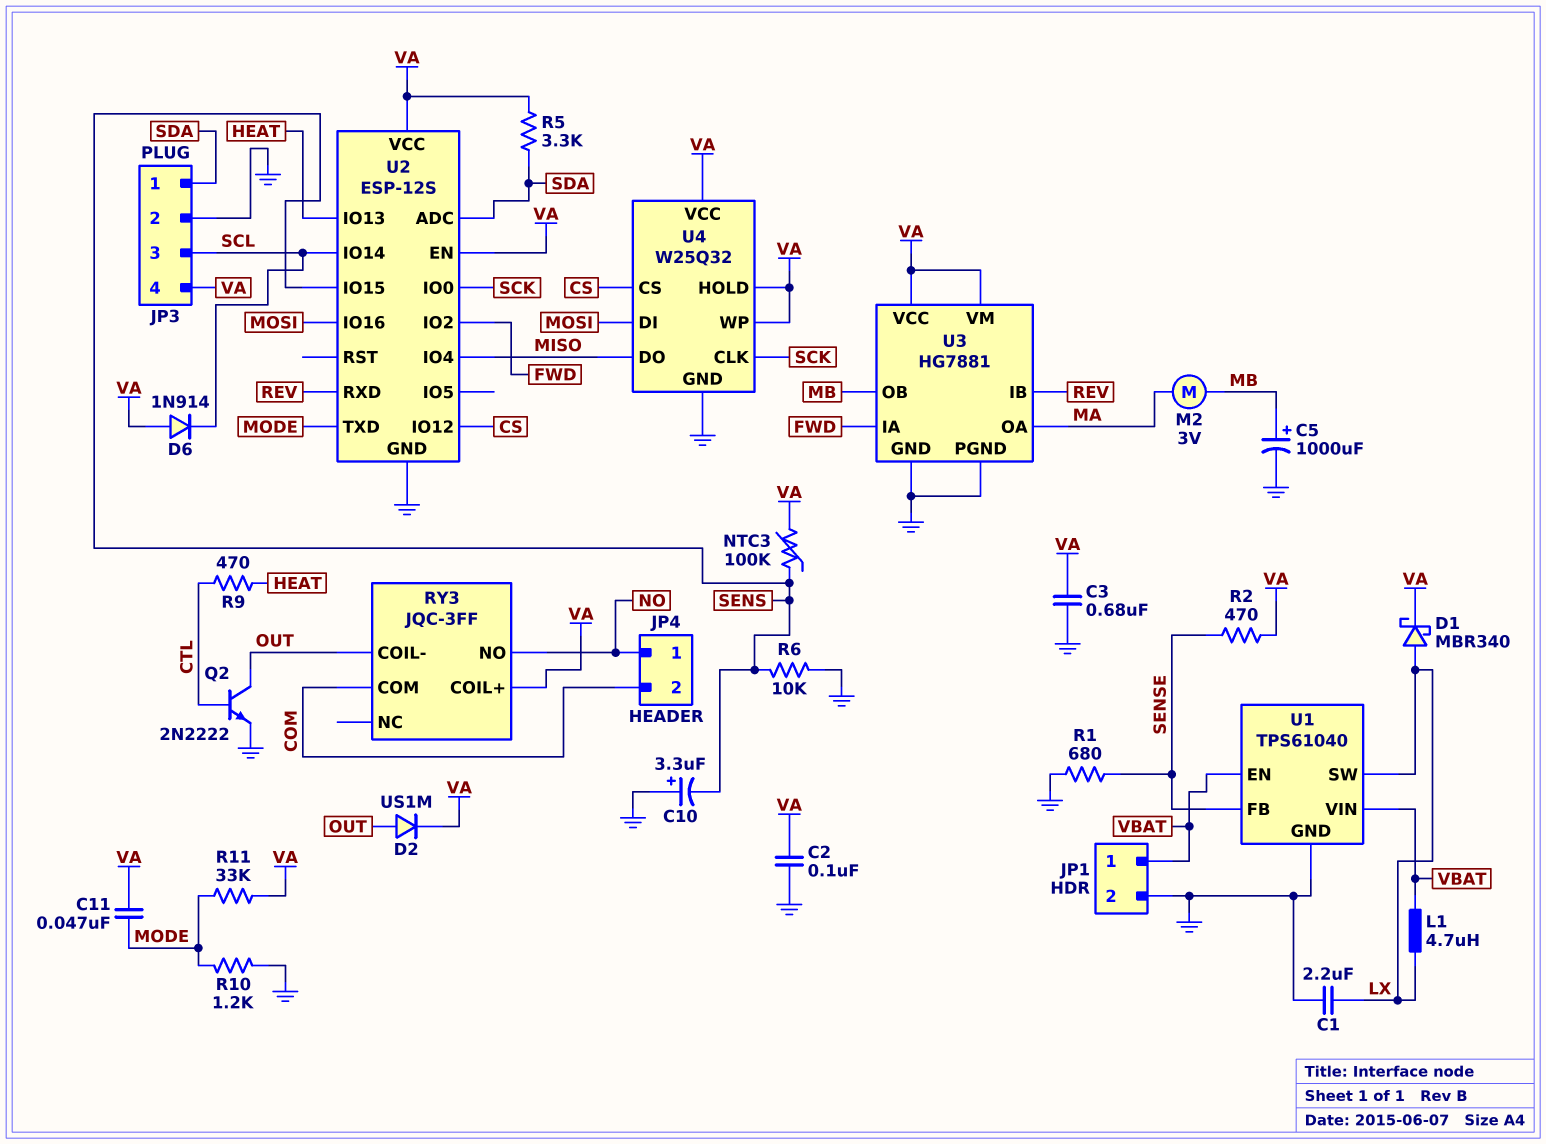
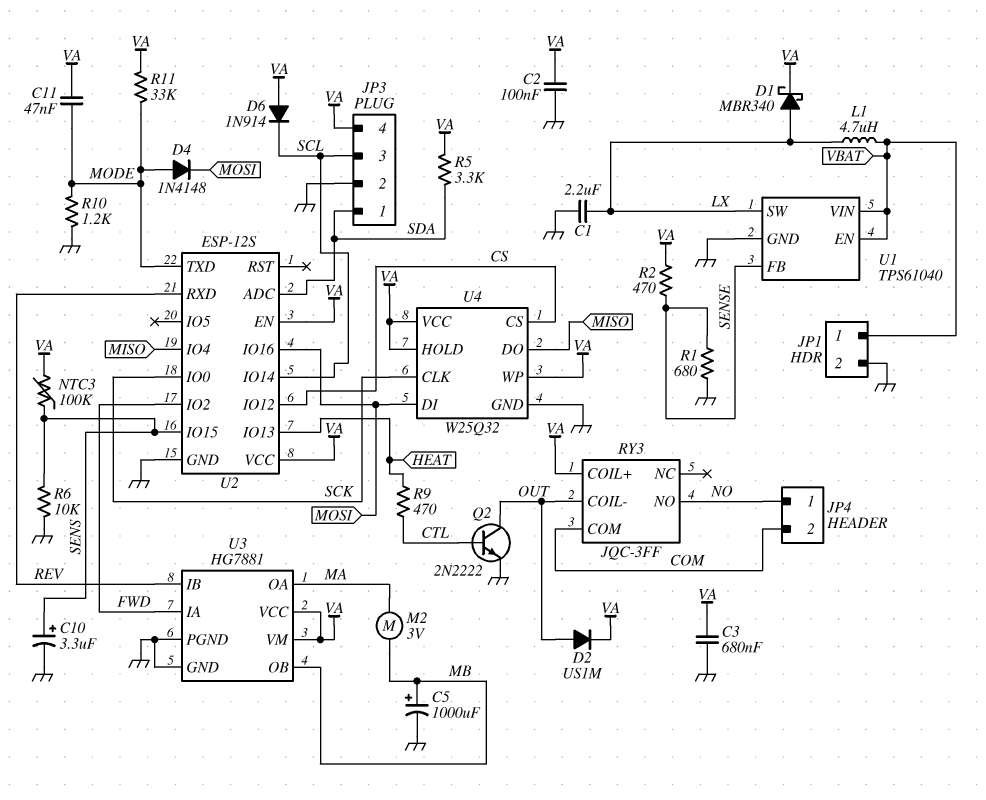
C10: 3.3uF (plus GND, minus SENS) -> 3.3uF (plus SENS, minus GND)
D4: none -> diode 1N4148 (A MODE, K MOSI)

